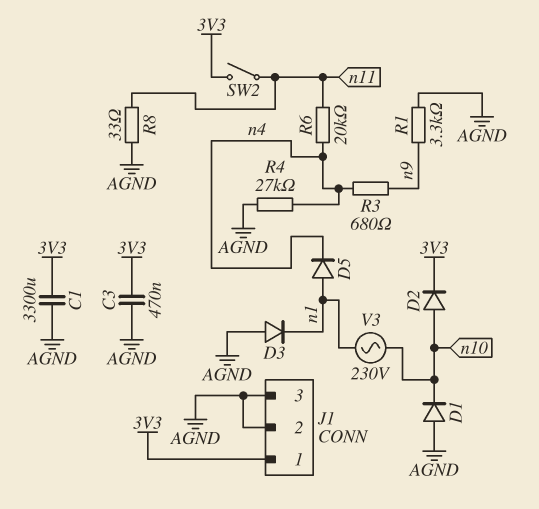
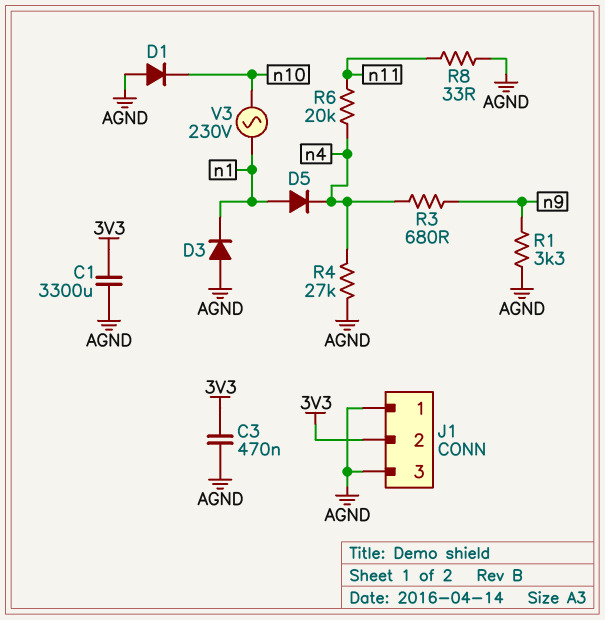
D2: diode (A n10, K 3V3) -> none
J1 pin 1: 3V3 -> AGND
J1 pin 2: AGND -> 3V3
SW2: switch (3V3, n11) -> none

